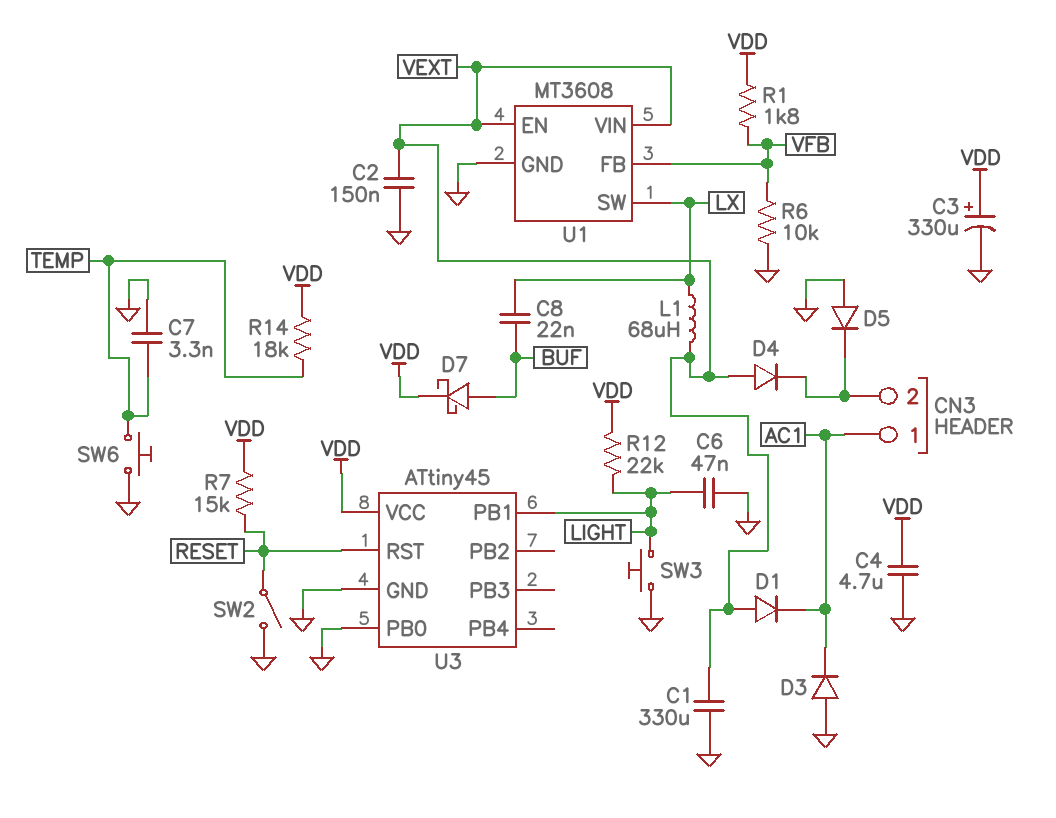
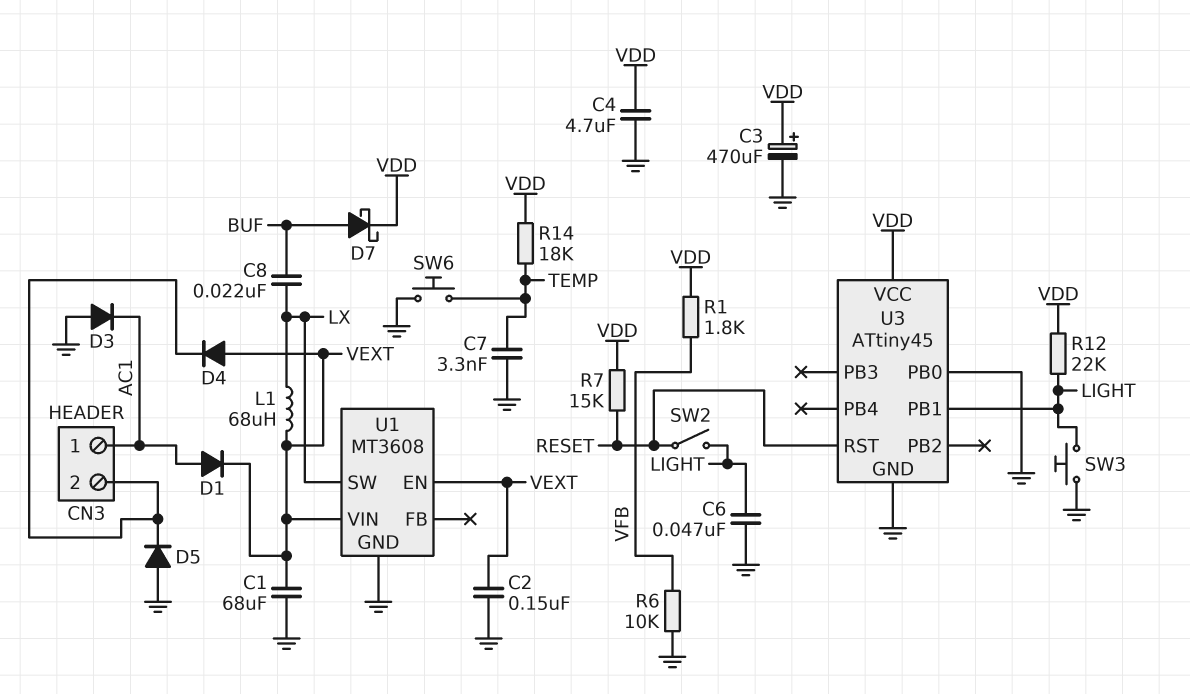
C1: 330uF (GND, VEXT) -> 68uF (GND, VEXT)
C3: 330uF (plus VDD, minus GND) -> 470uF (plus VDD, minus GND)
D1: diode (A VEXT, K AC1) -> diode (A AC1, K VEXT)
SW2: switch (GND, RESET) -> switch (LIGHT, RESET)
U1 pin FB: VFB -> none

